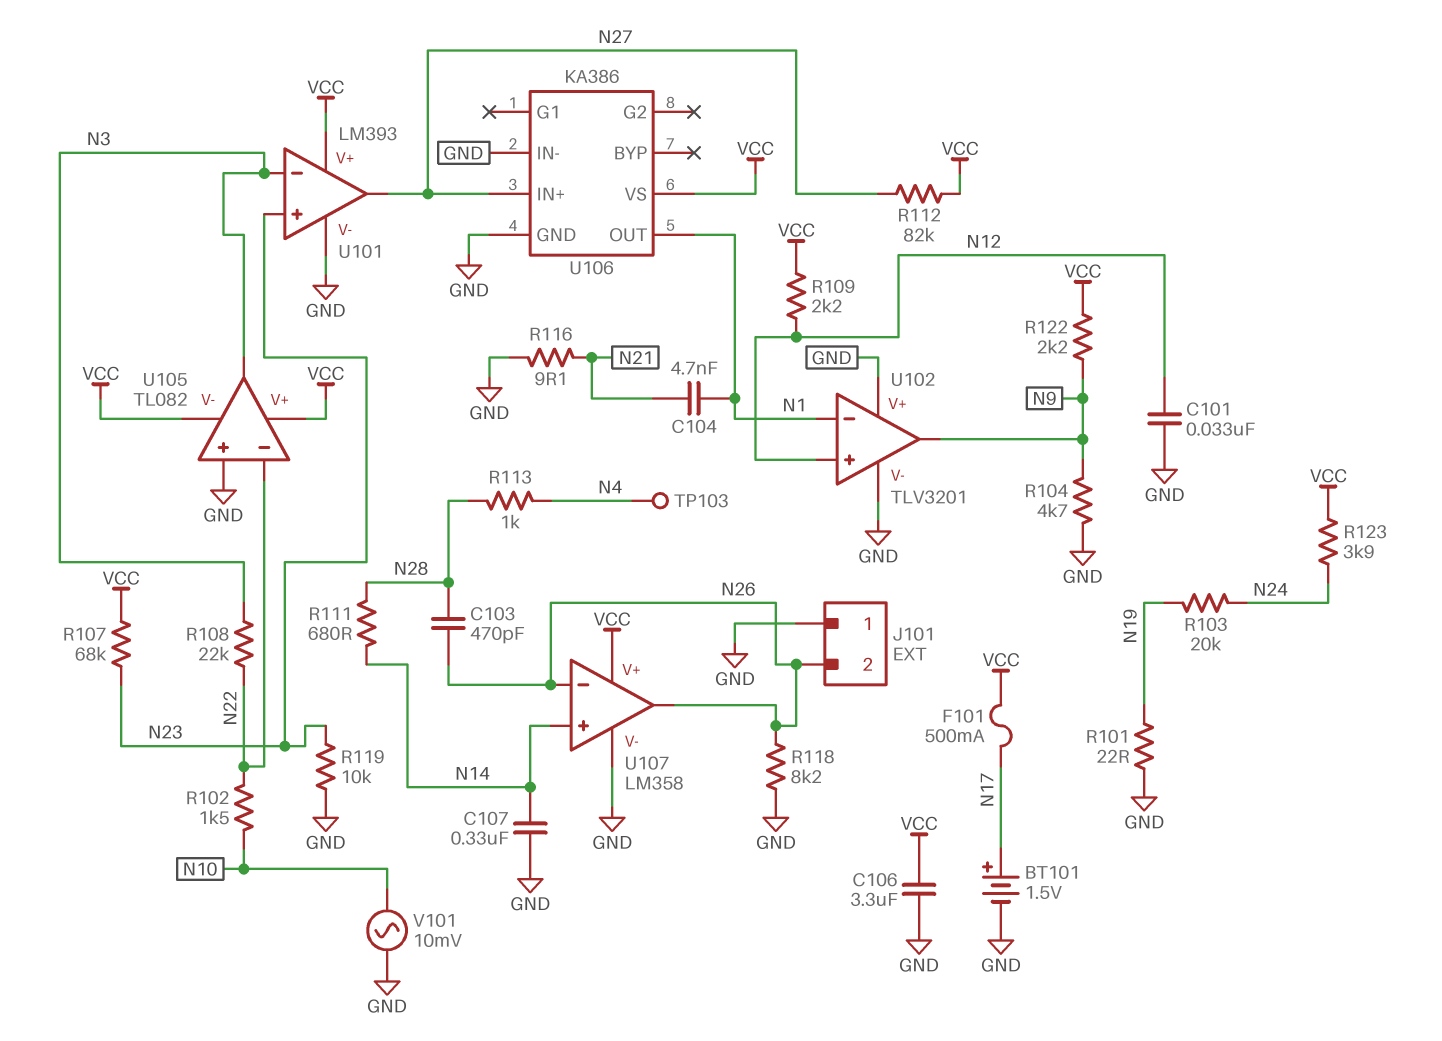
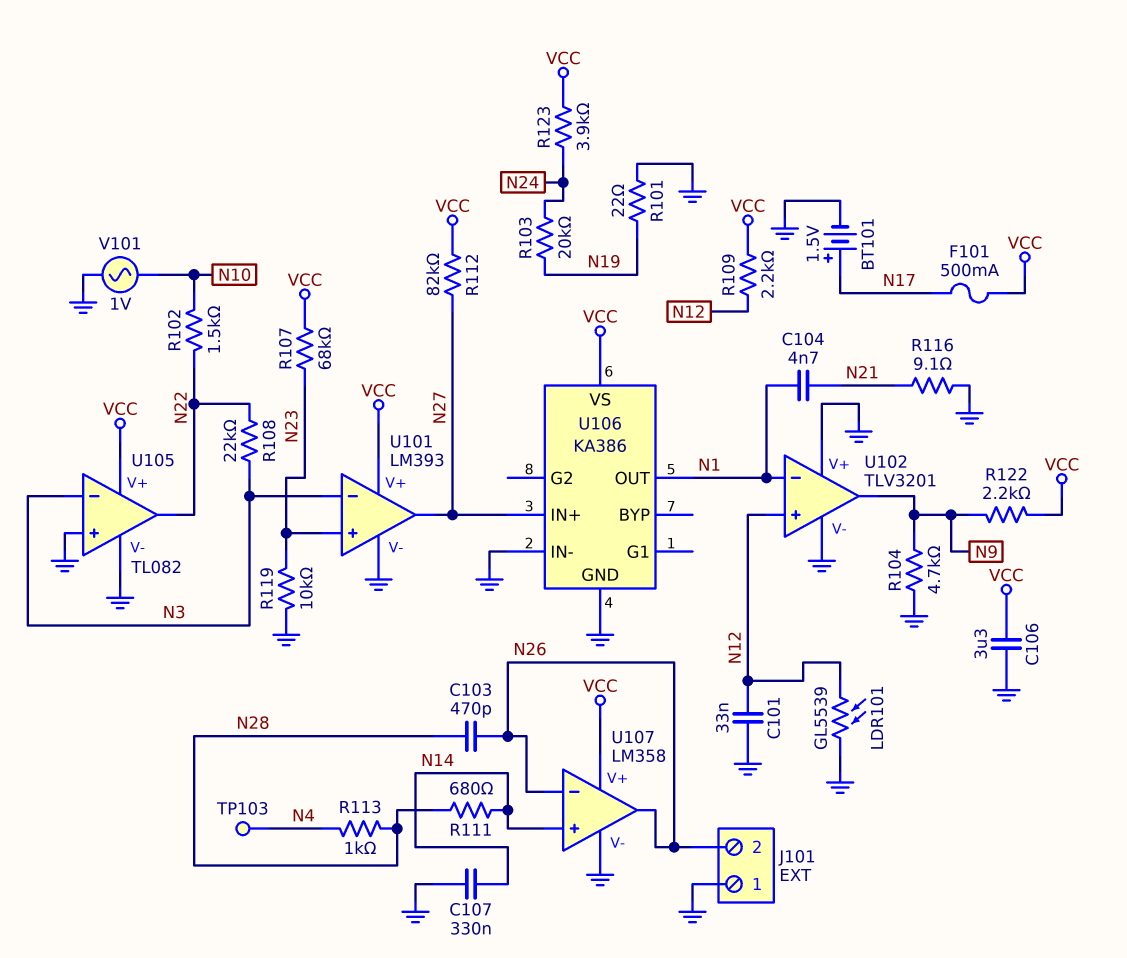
LDR101: none -> GL5539 (GND, N12)
R118: 8.2k (GND, N26) -> none
U105 pin V-: VCC -> GND
U105 pin in-: N22 -> N3
U105 pin out: N3 -> N22
V101: AC 10mV (GND, N10) -> AC 1V (GND, N10)

